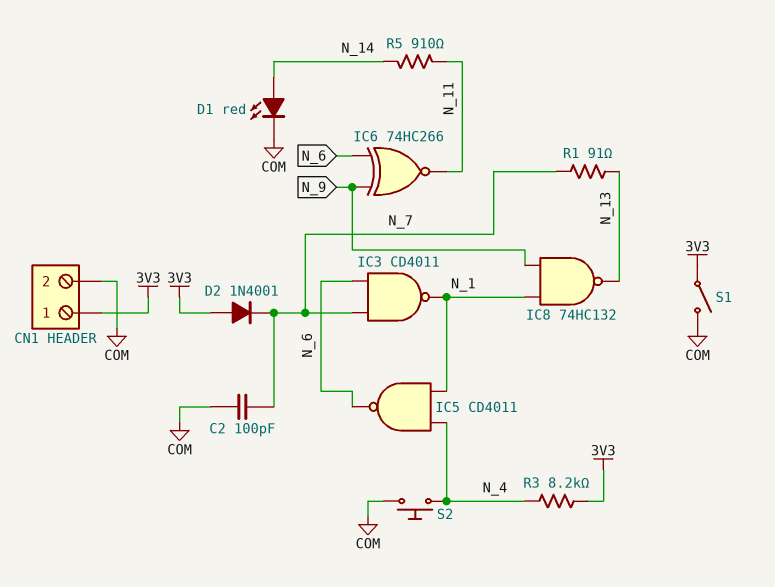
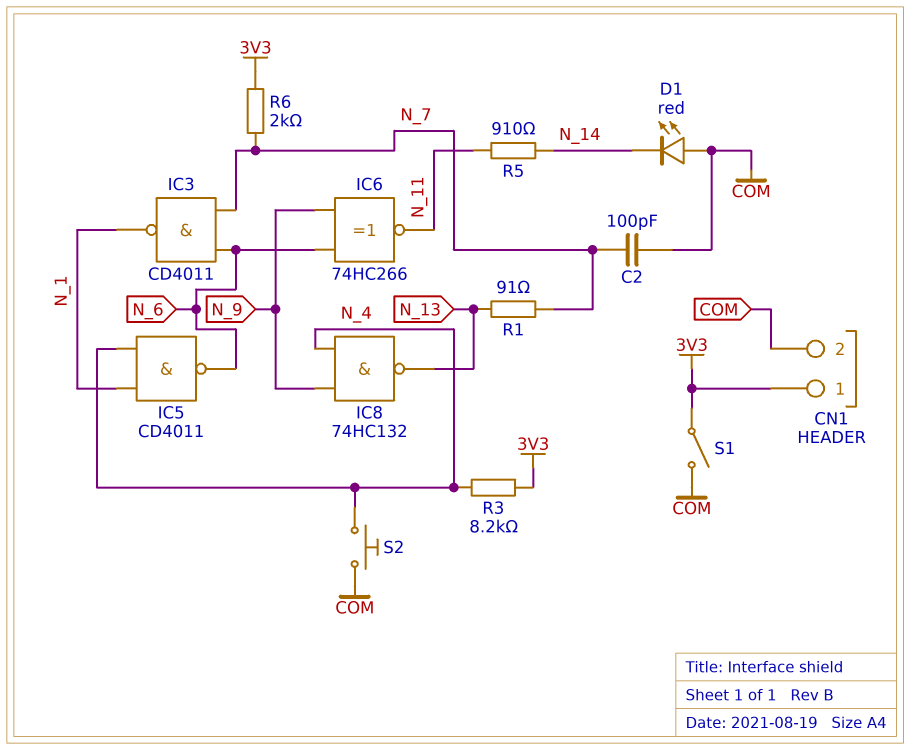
D1: LED red (A N_14, K COM) -> LED red (A COM, K N_14)
D2: diode 1N4001 (A 3V3, K N_7) -> none
IC8: NAND 74HC132 (in N_1, in N_9, out N_13) -> NAND 74HC132 (in N_4, in N_9, out N_13)
R6: none -> 2k (3V3, N_7)

